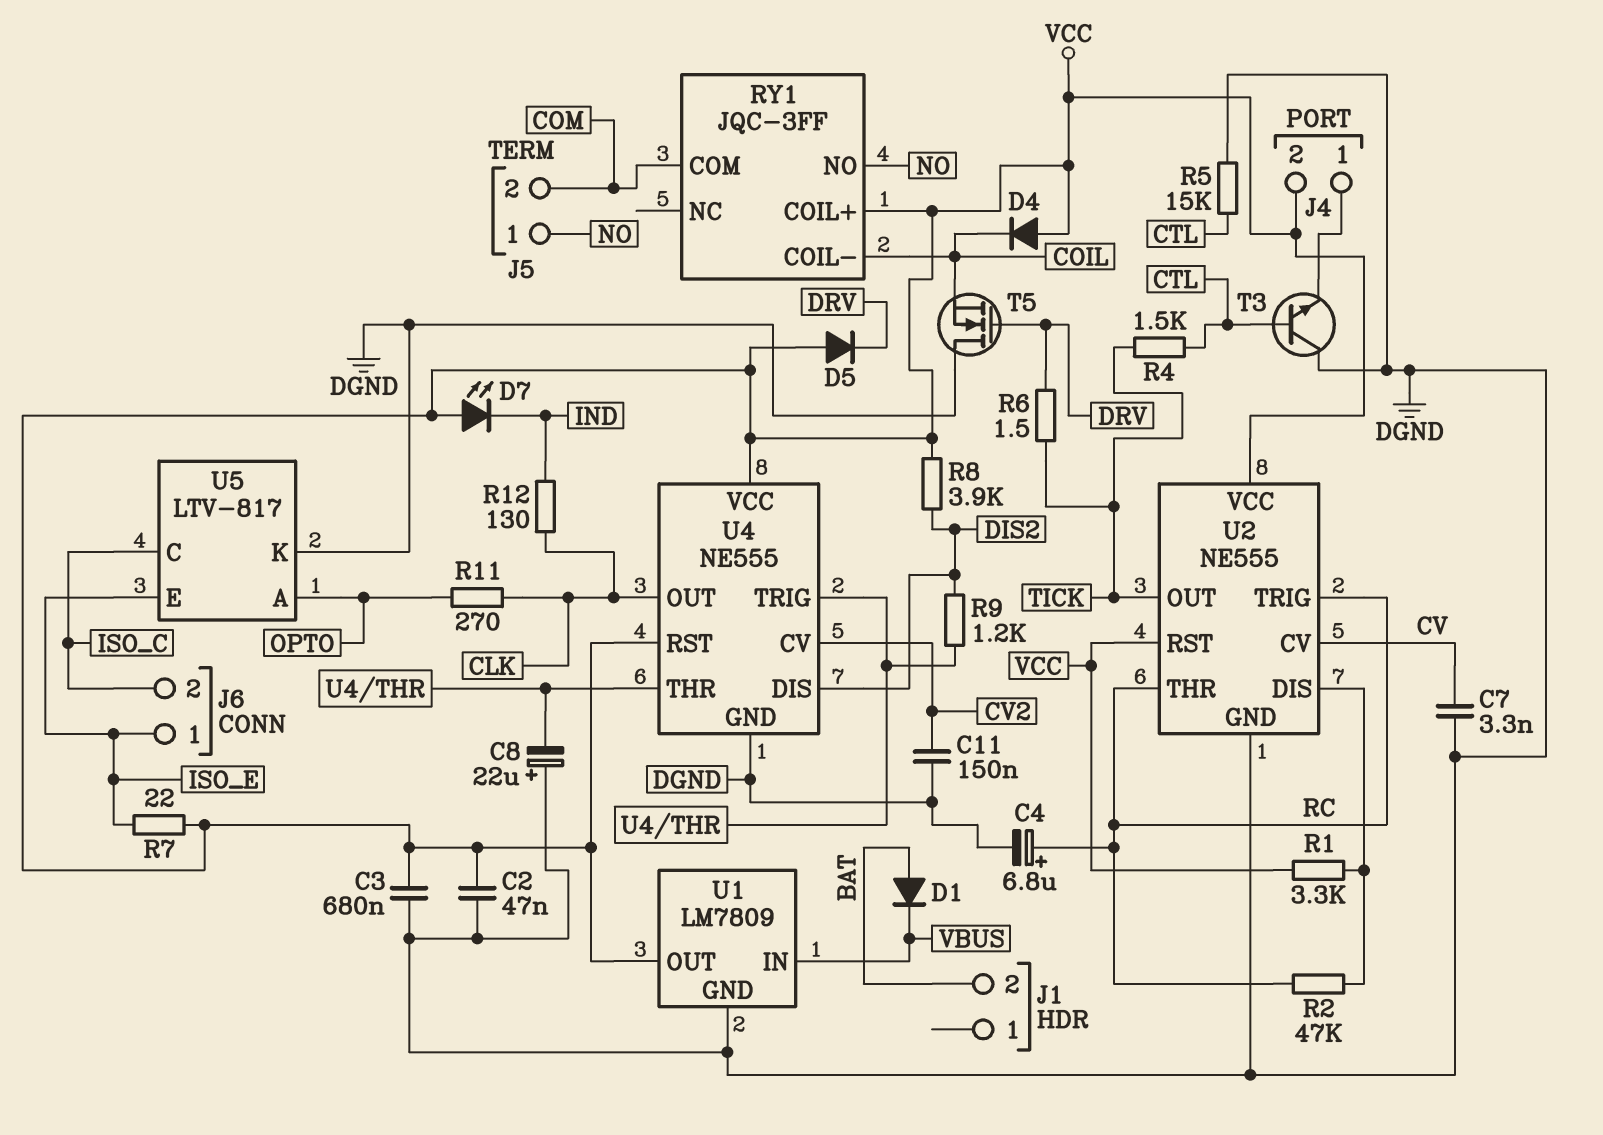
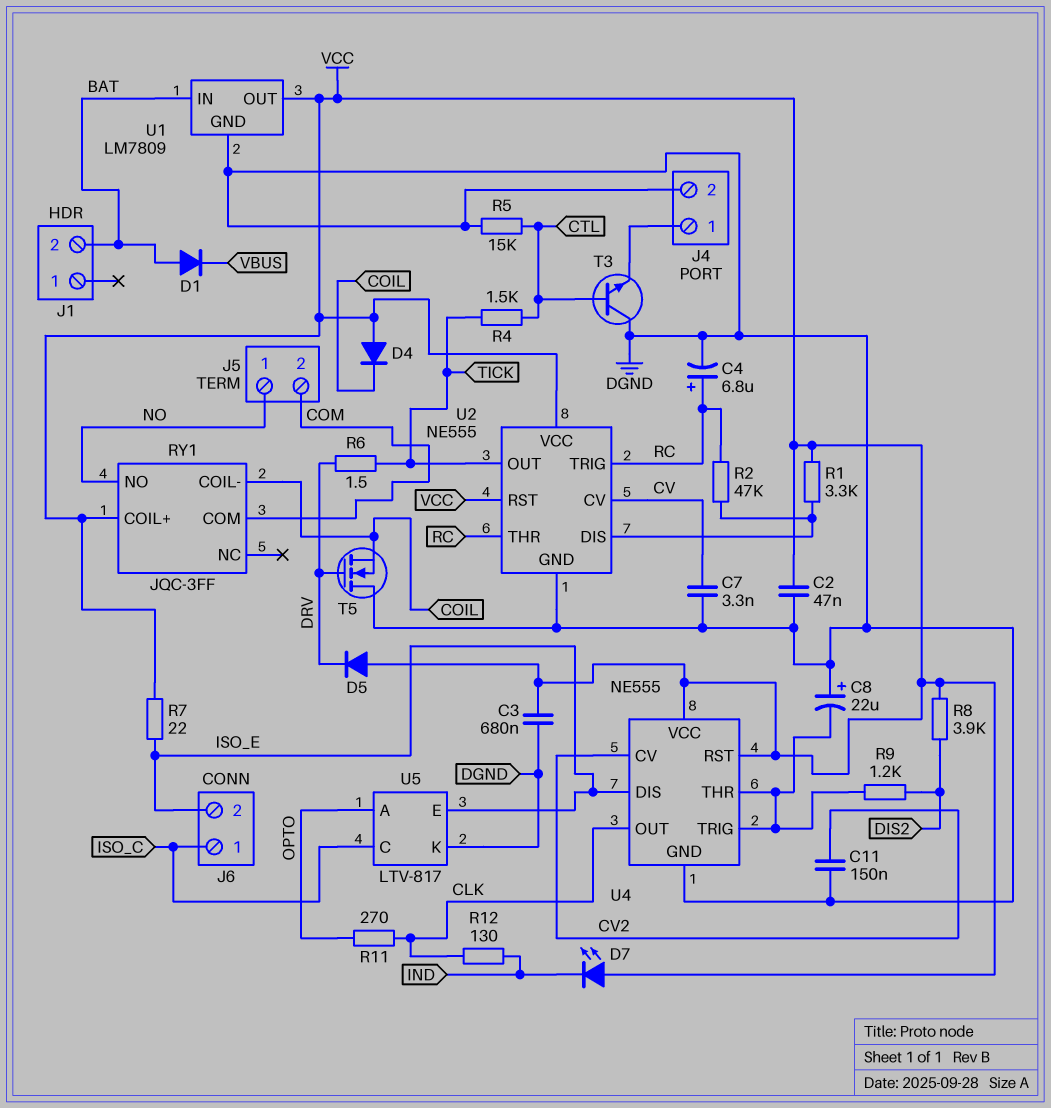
J4 pin 2: VCC -> DGND
J6 pin 1: ISO_E -> ISO_C
J6 pin 2: ISO_C -> ISO_E
U1 pin IN: VBUS -> BAT
U4 pin DIS: DIS2 -> ISO_E

